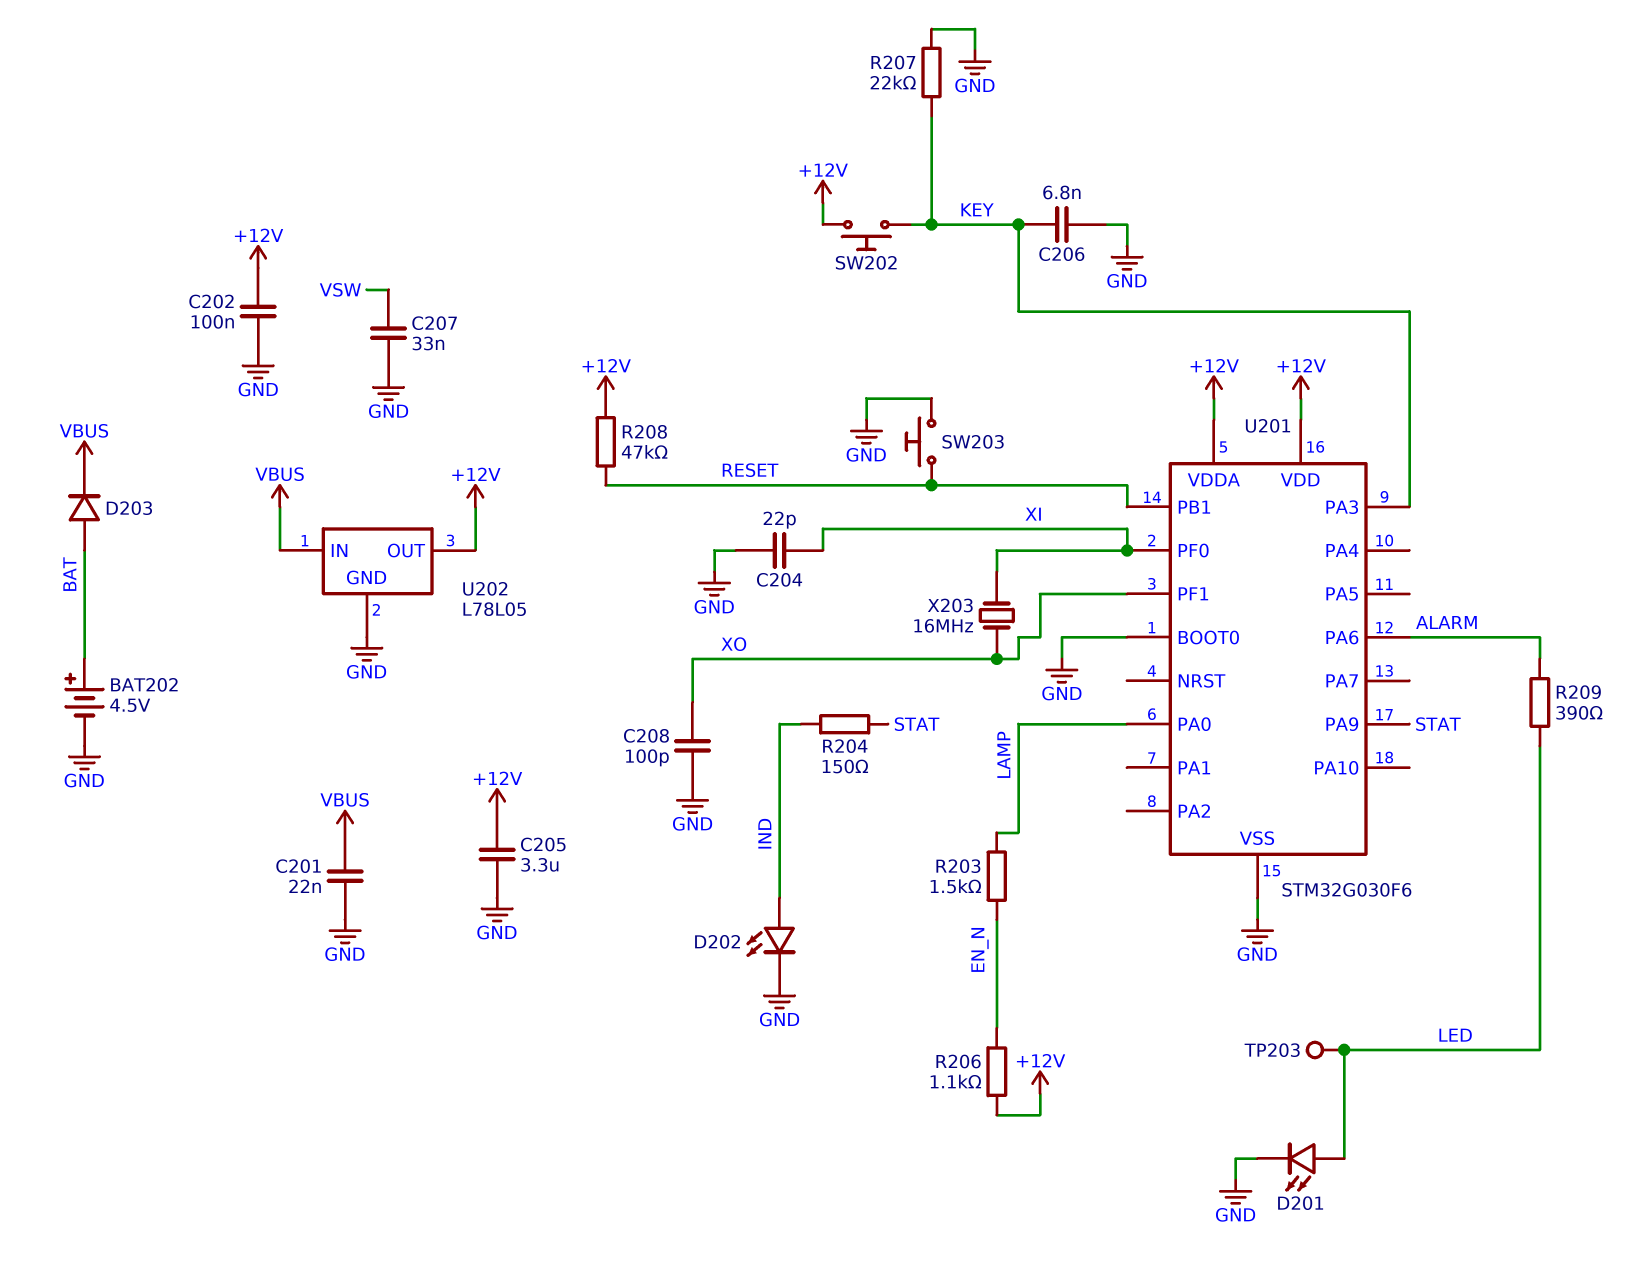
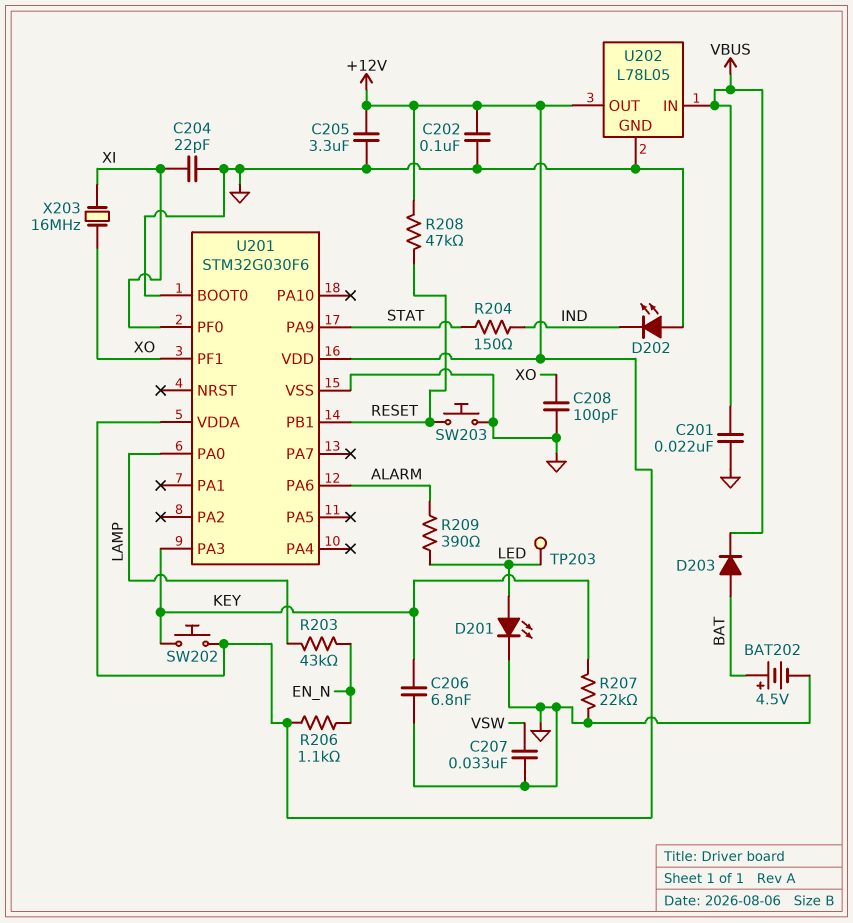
D202: LED (A IND, K GND) -> LED (A GND, K IND)
R203: 1.5k (EN_N, LAMP) -> 43k (EN_N, LAMP)

